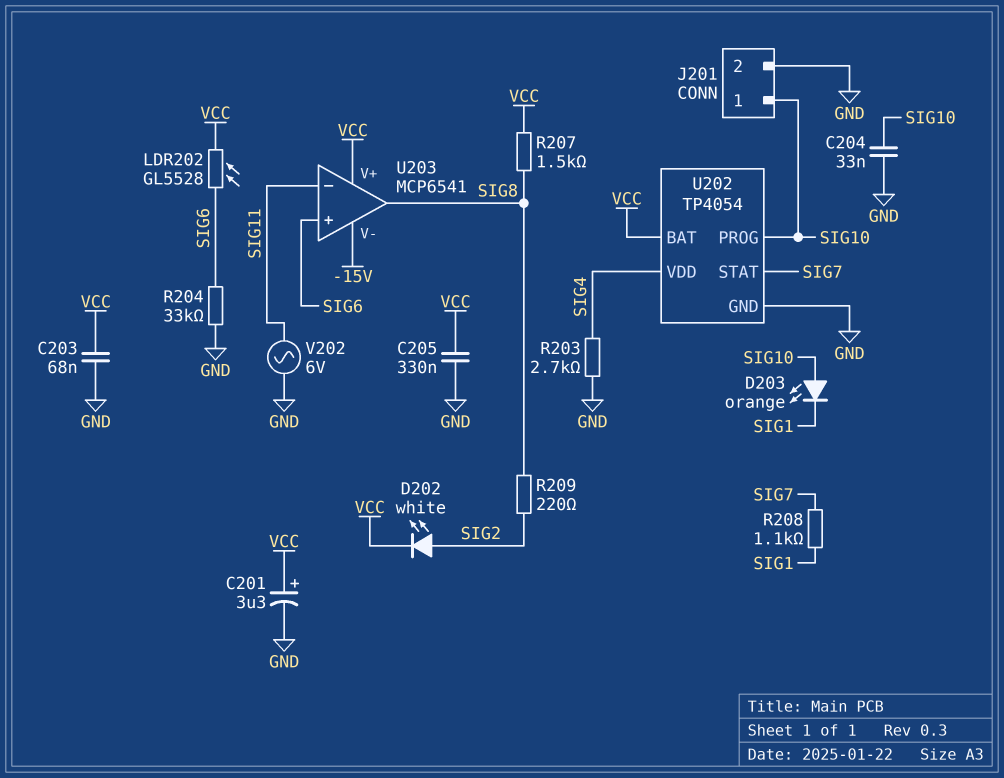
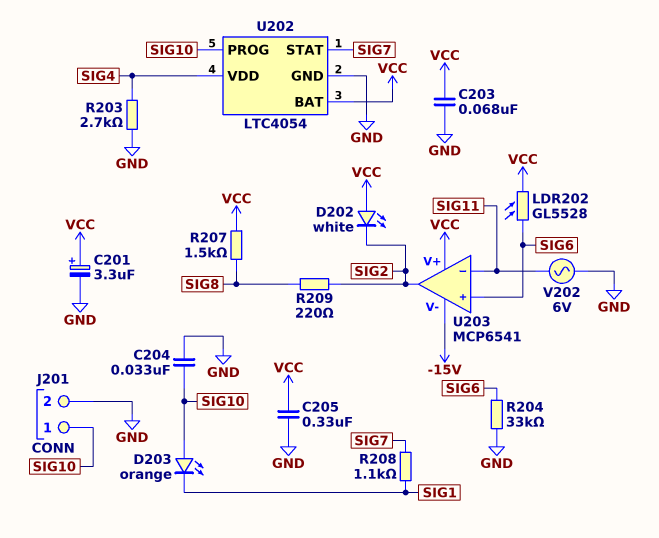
D202: LED white (A SIG2, K VCC) -> LED white (A VCC, K SIG2)
U202: TP4054 -> LTC4054
U203 pin out: SIG8 -> SIG2

